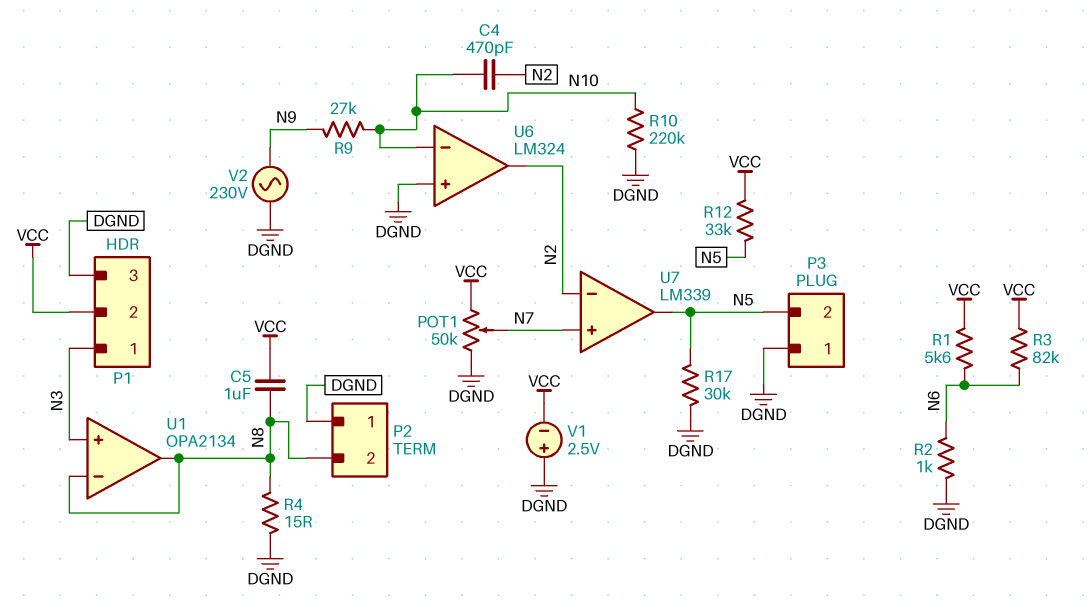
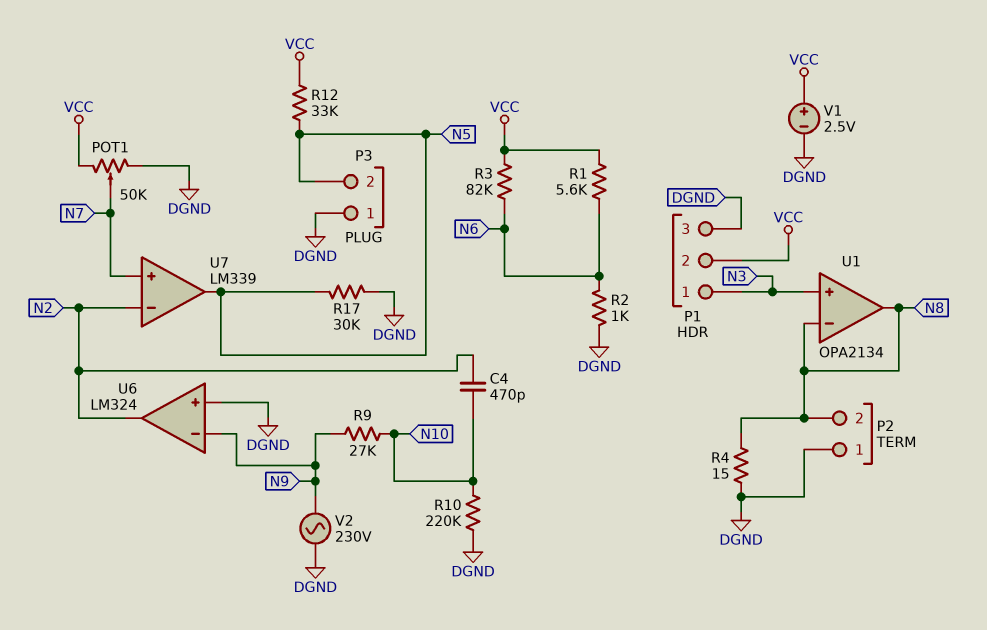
C5: 1uF (N8, VCC) -> none
U6 pin in-: N10 -> N9
V1: 2.5V (plus DGND, minus VCC) -> 2.5V (plus VCC, minus DGND)

